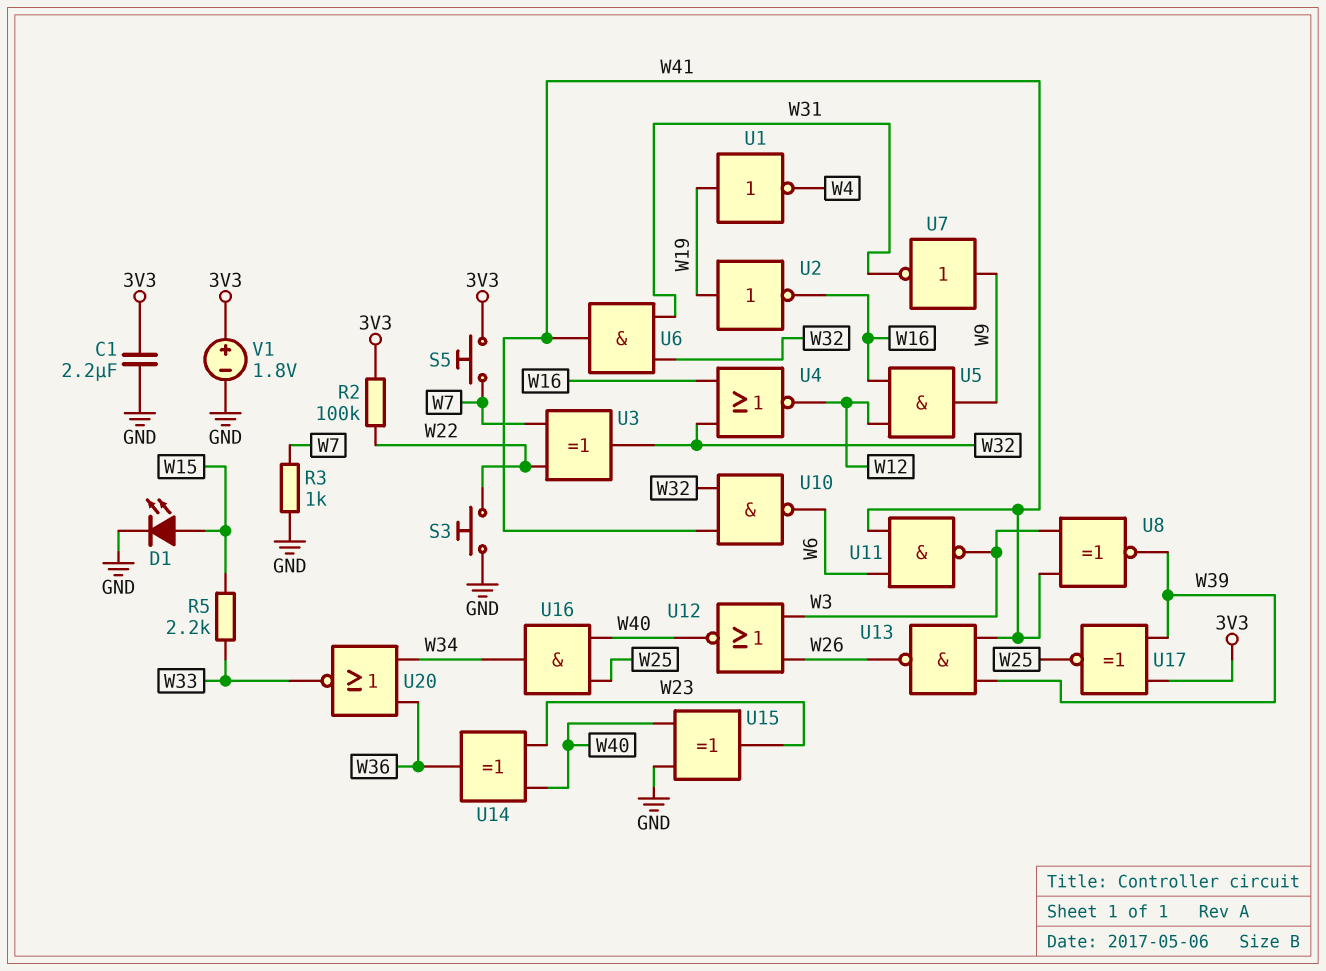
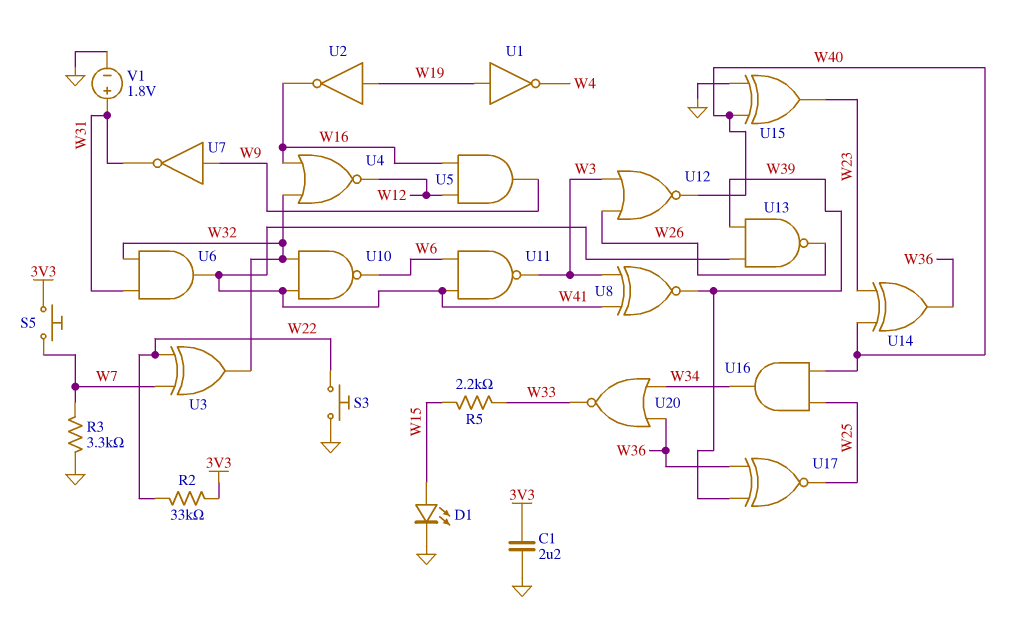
R2: 100k (3V3, W22) -> 33k (3V3, W22)
R3: 1k (GND, W7) -> 3.3k (GND, W7)
U17: XNOR (in 3V3, in W39, out W25) -> XNOR (in W36, in W39, out W25)
V1: 1.8V (plus 3V3, minus GND) -> 1.8V (plus W31, minus GND)

